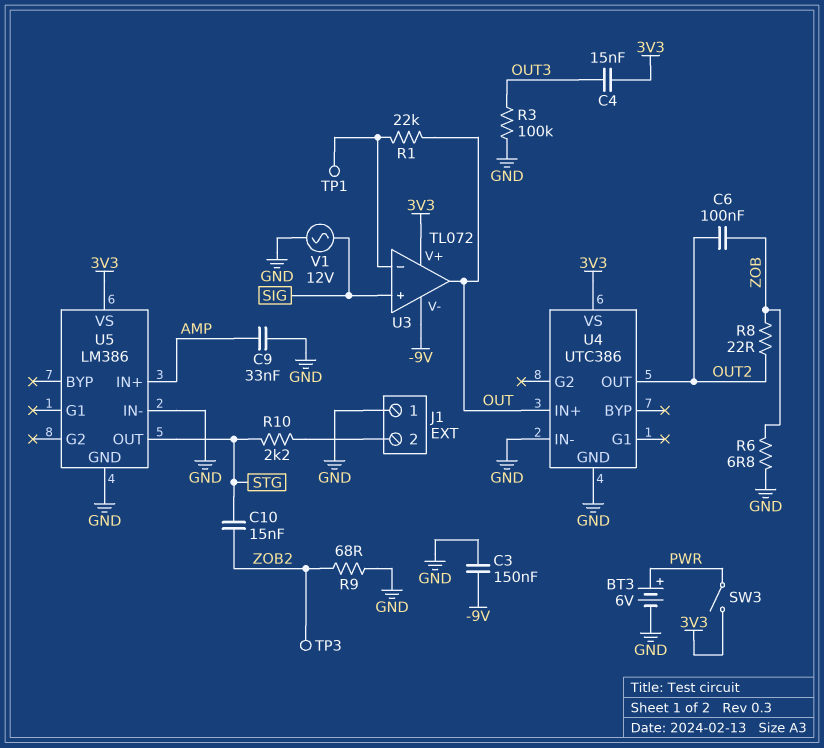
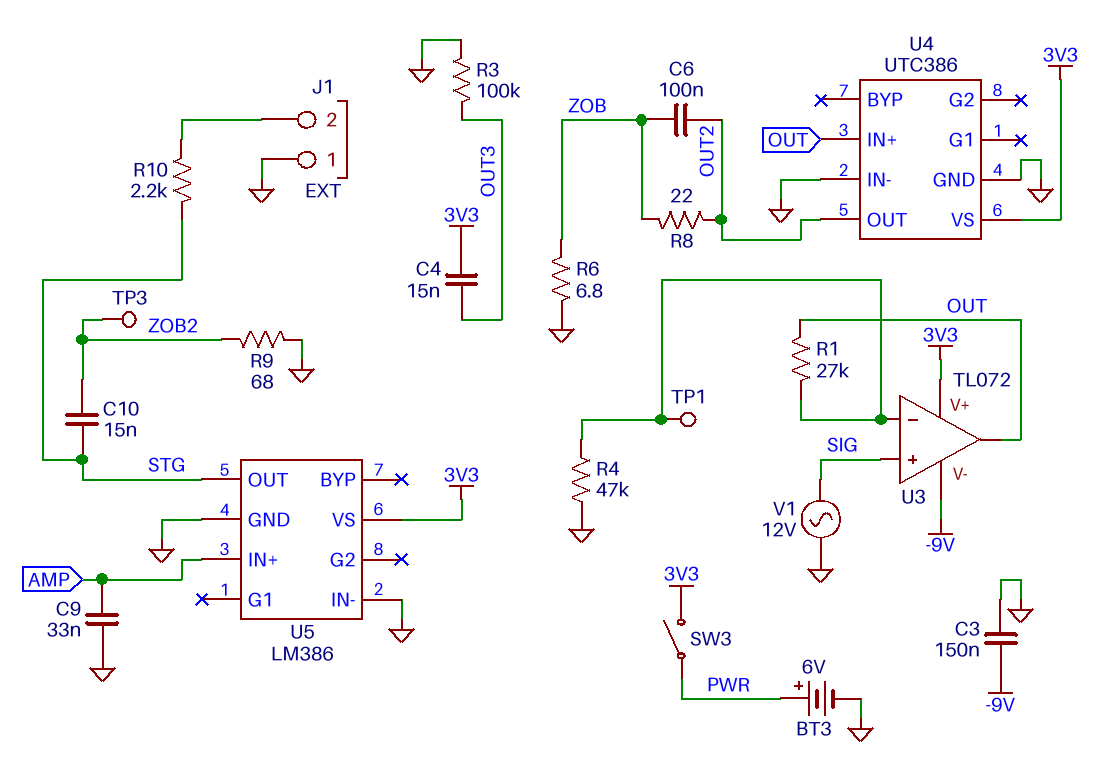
R1: 22k (OUT, U3/in-) -> 27k (OUT, U3/in-)
R4: none -> 47k (GND, U3/in-)

